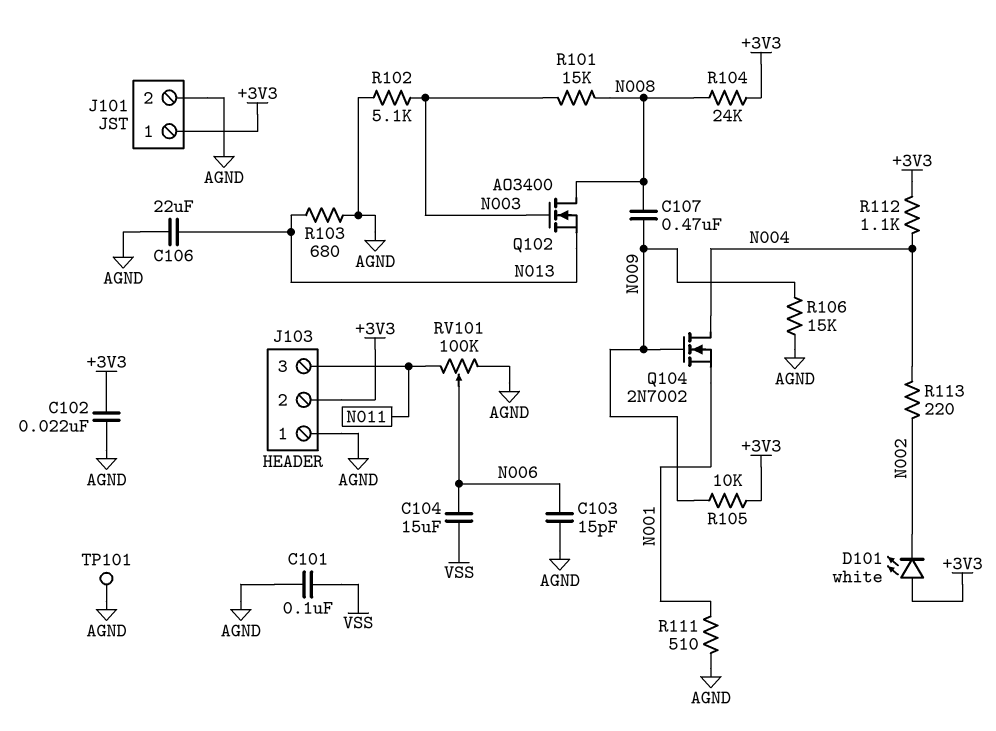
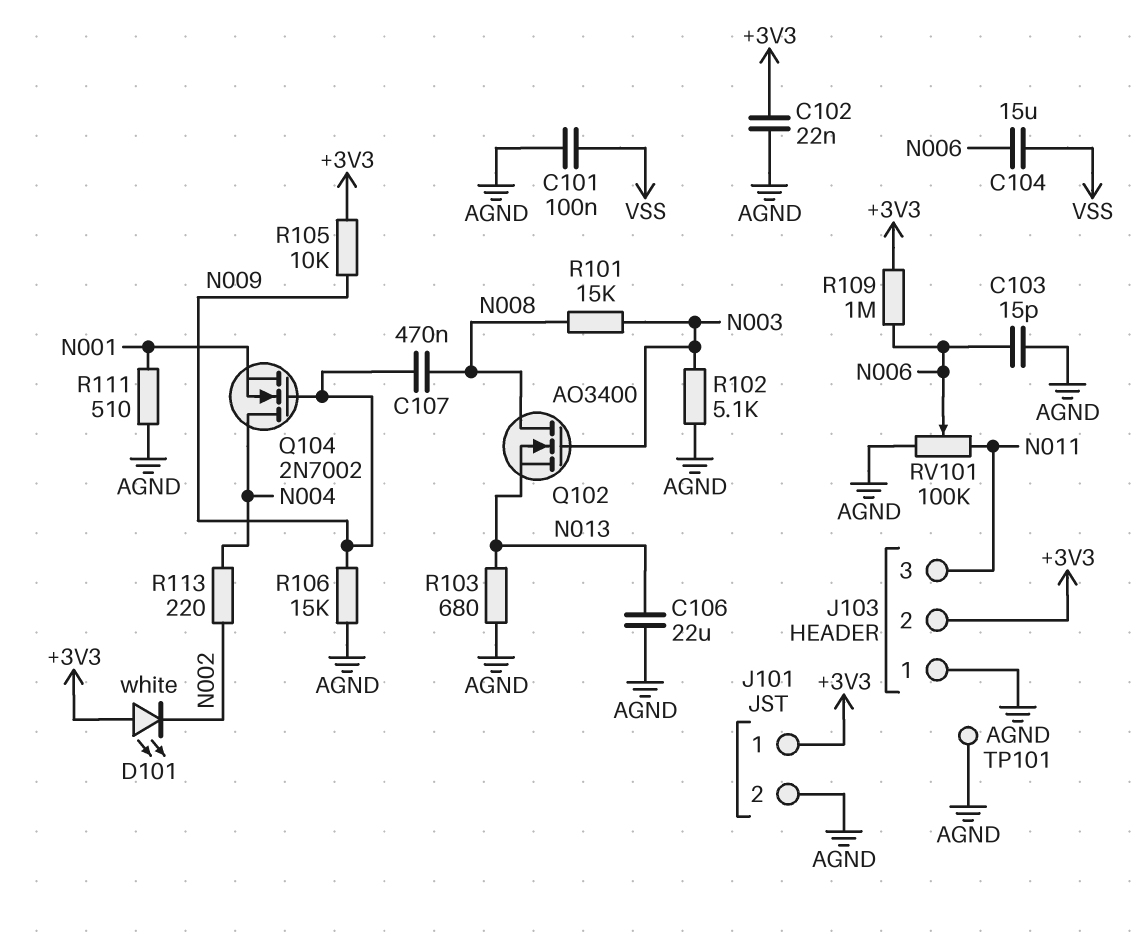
R104: 24k (+3V3, N008) -> none
R109: none -> 1M (+3V3, N006)
R112: 1.1k (+3V3, N004) -> none

